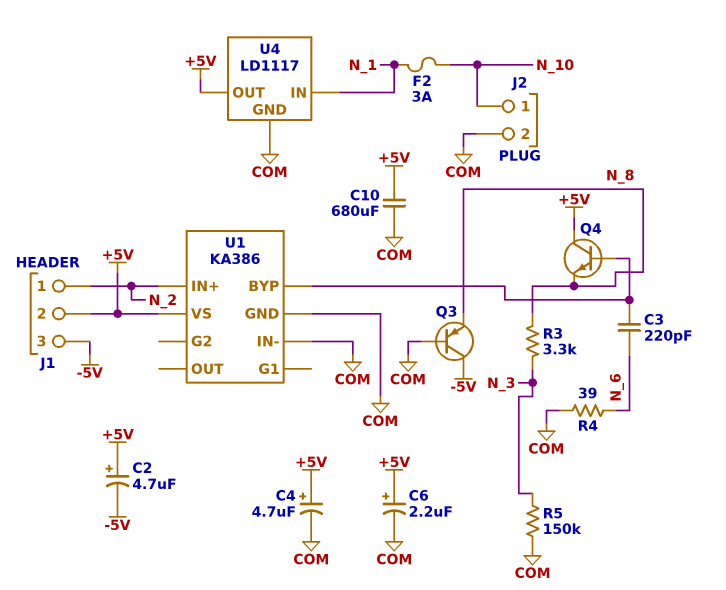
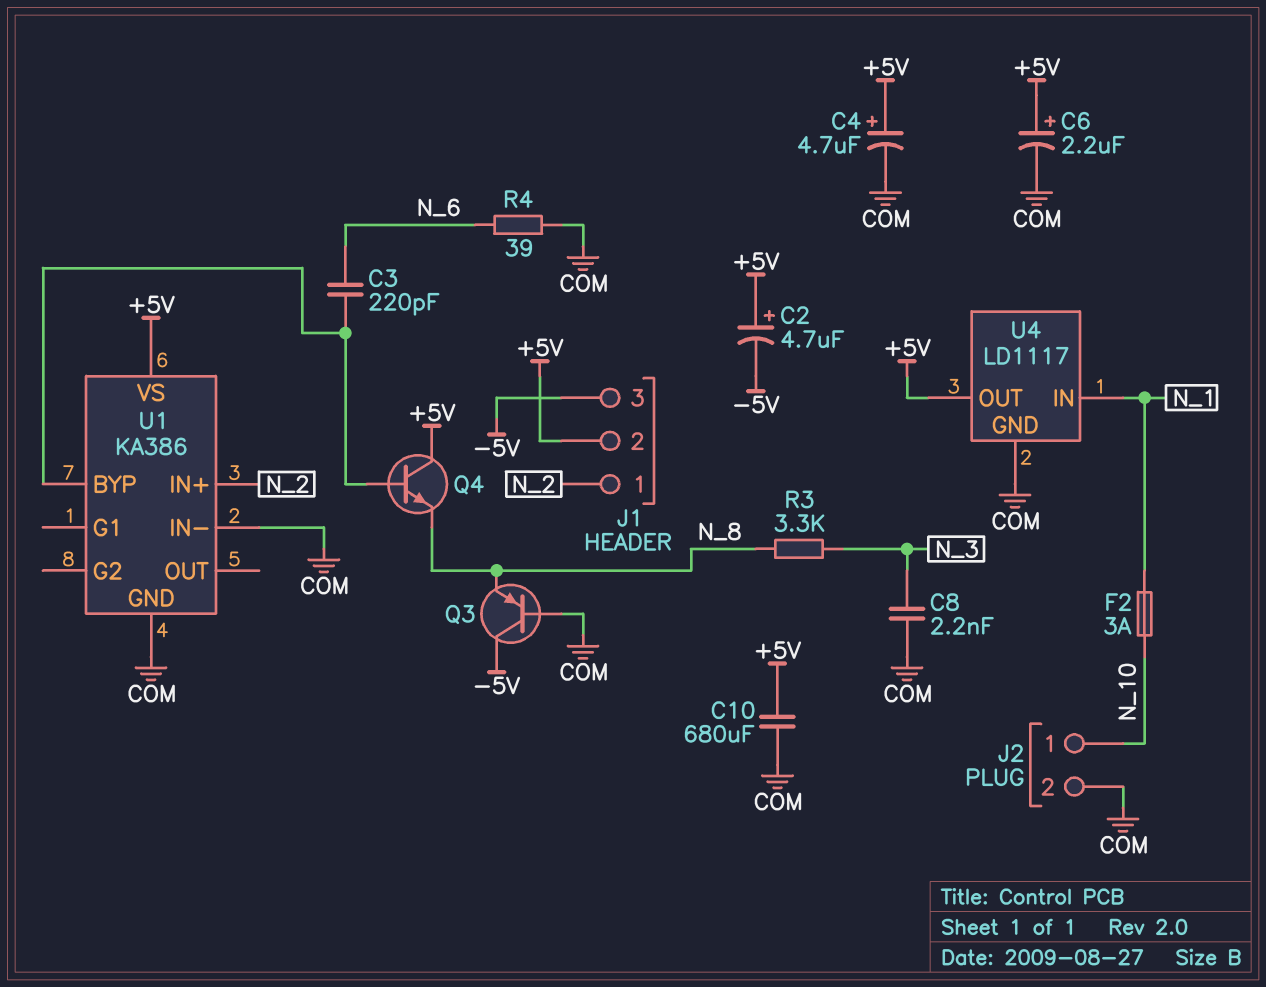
C8: none -> 2.2nF (COM, N_3)
R5: 150k (COM, N_3) -> none

